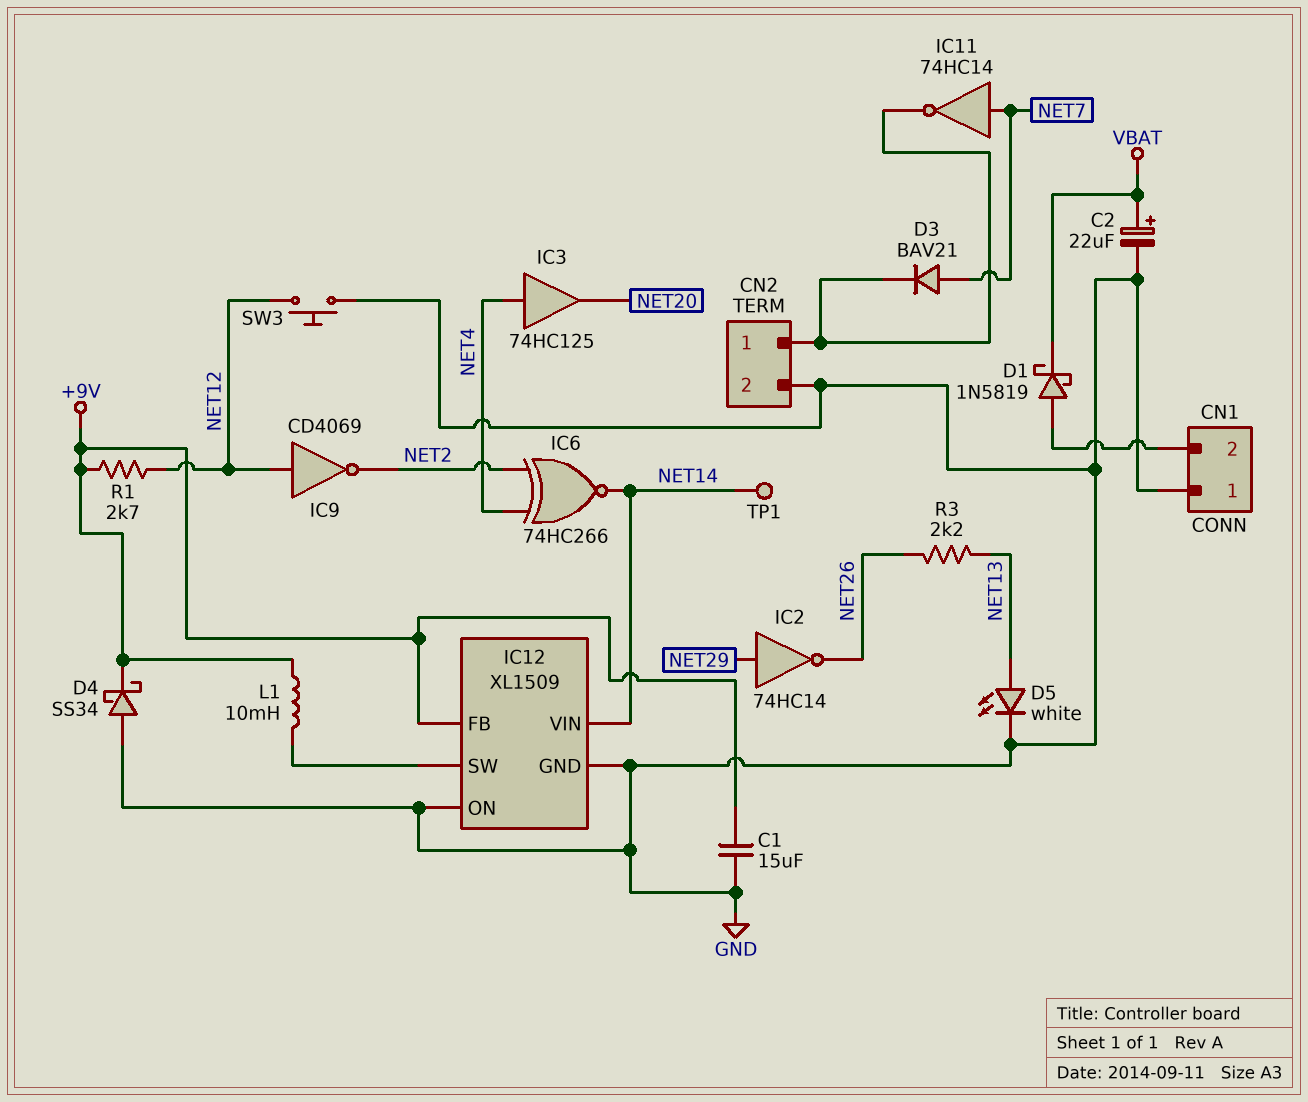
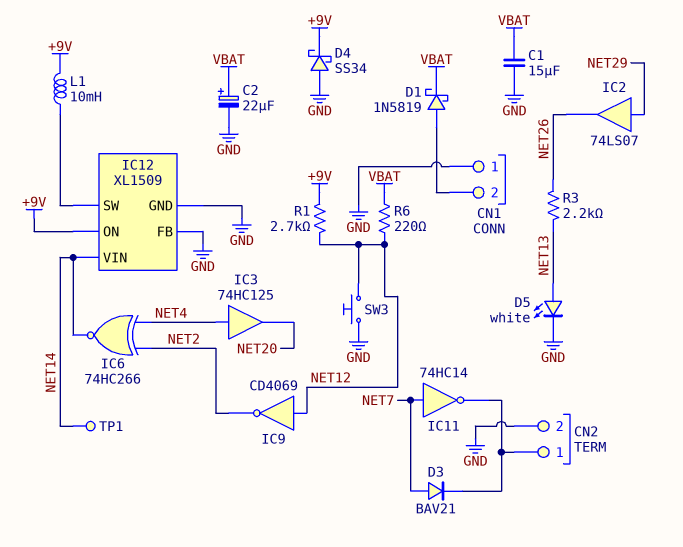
C1: 15uF (+9V, GND) -> 15uF (GND, VBAT)
IC2: NOT 74HC14 (in NET29, out NET26) -> buffer 74LS07 (in NET29, out NET26)
IC12 pin FB: +9V -> GND
IC12 pin ON: GND -> +9V
R6: none -> 220 (NET12, VBAT)

